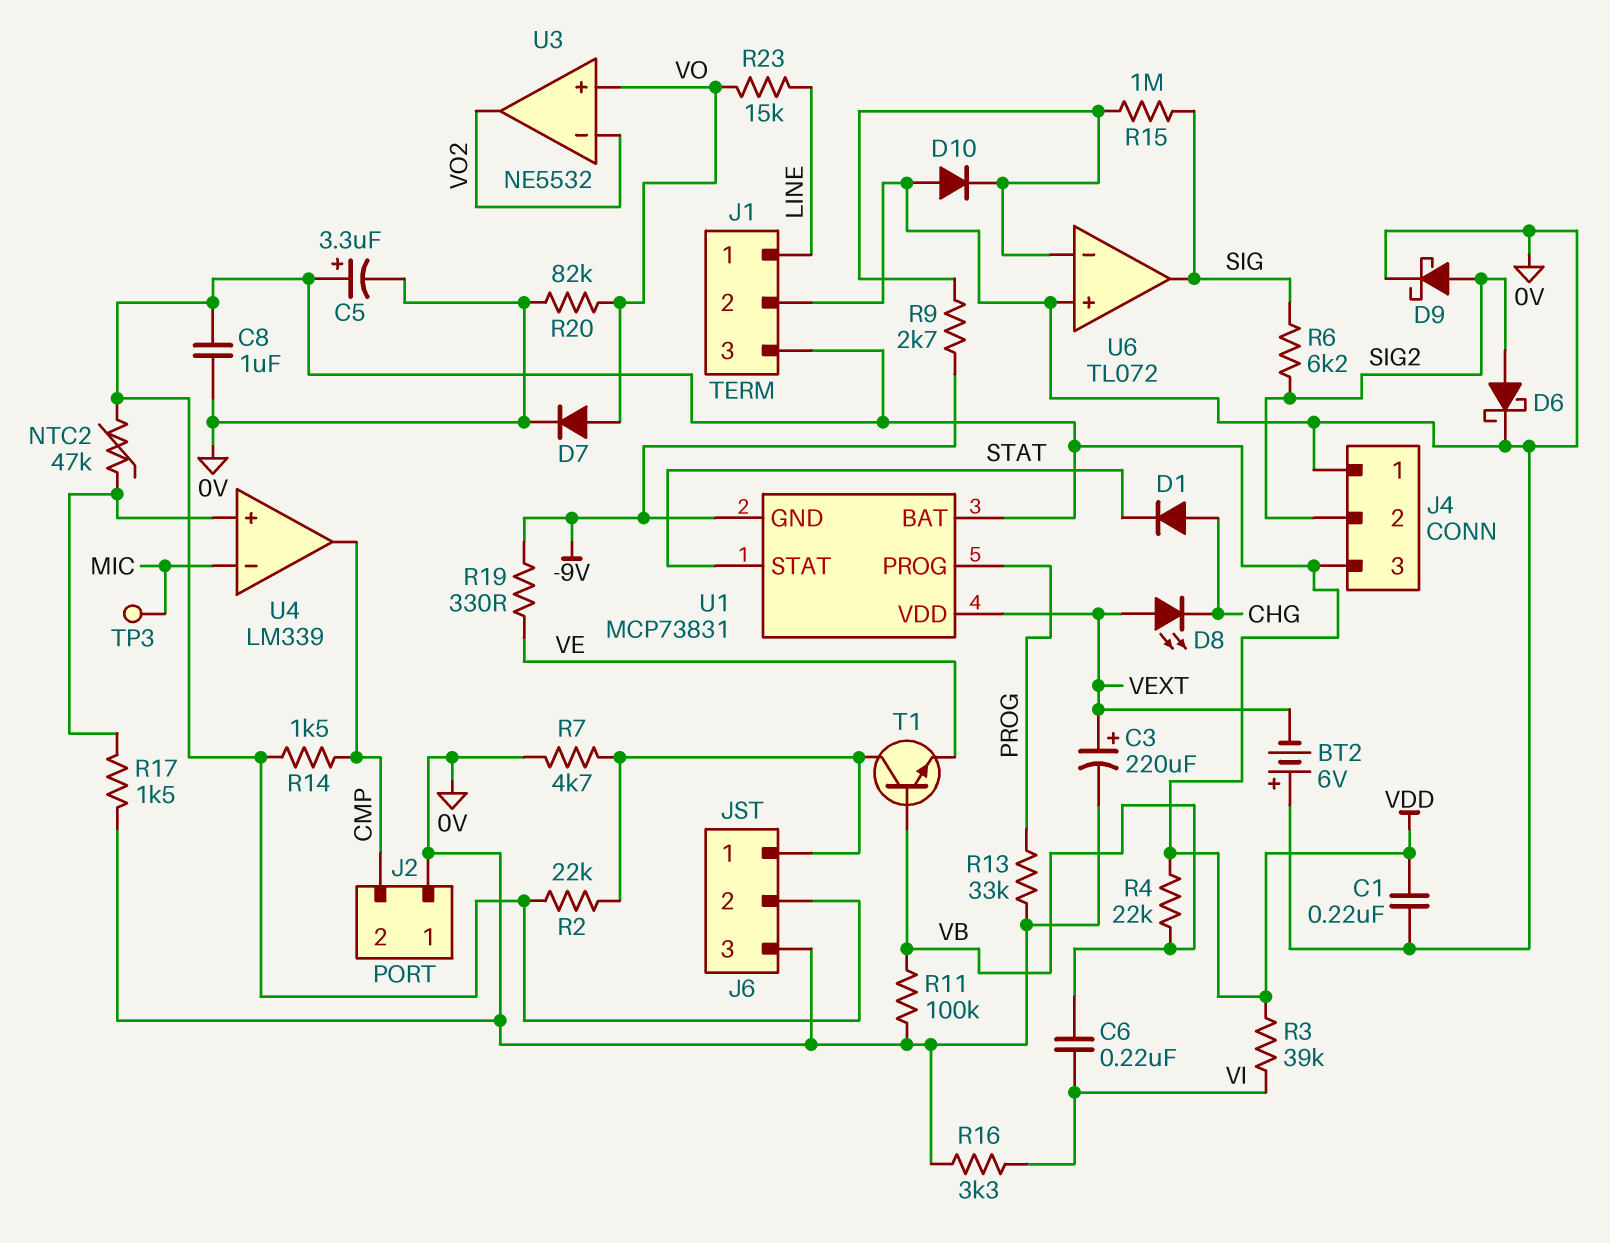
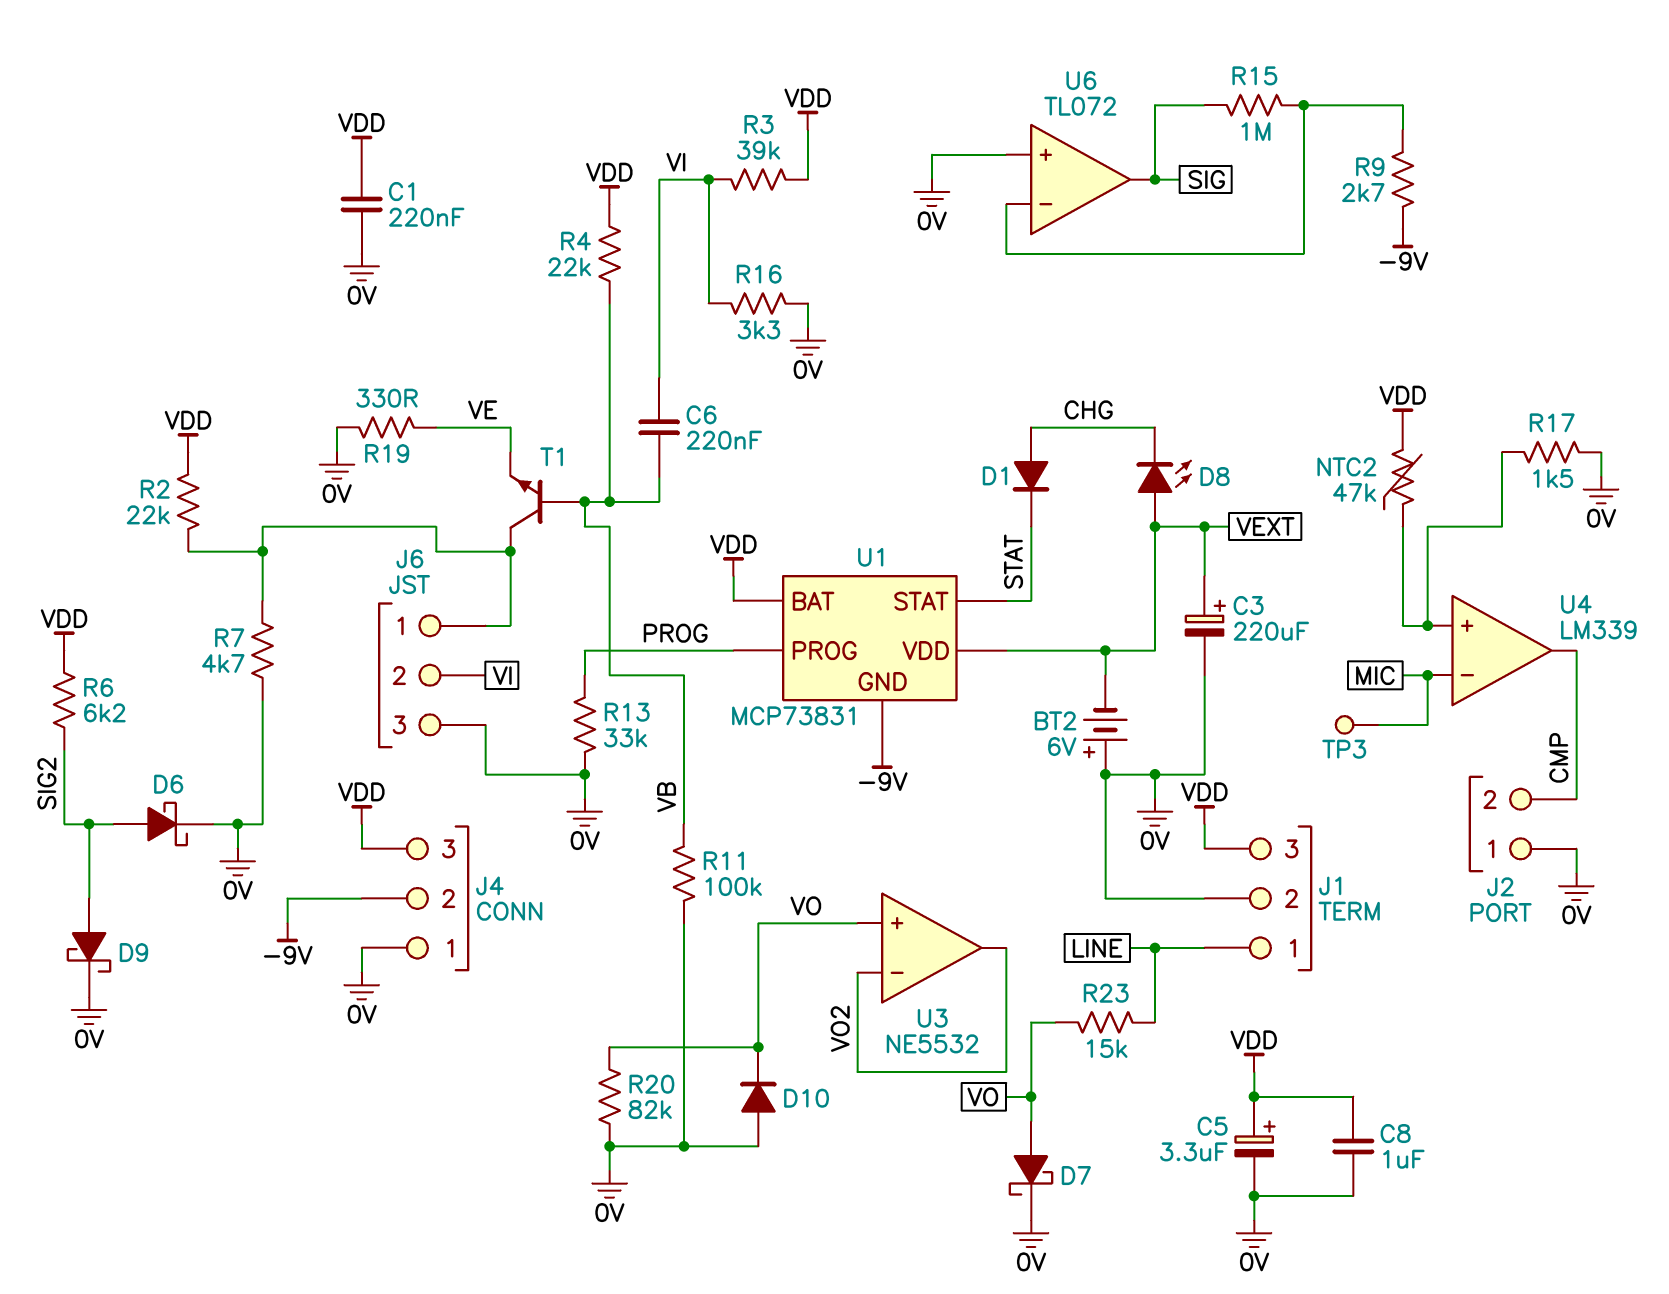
D7: diode (A VO, K 0V) -> schottky (A VO, K 0V)
D10: diode (A 0V, K U6/in-) -> diode (A 0V, K VO)
J4 pin 2: SIG2 -> -9V
J6 pin 2: VDD -> VI
R6: 6.2k (SIG, SIG2) -> 6.2k (SIG2, VDD)
R14: 1.5k (CMP, VDD) -> none
R19: 330 (-9V, VE) -> 330 (0V, VE)

